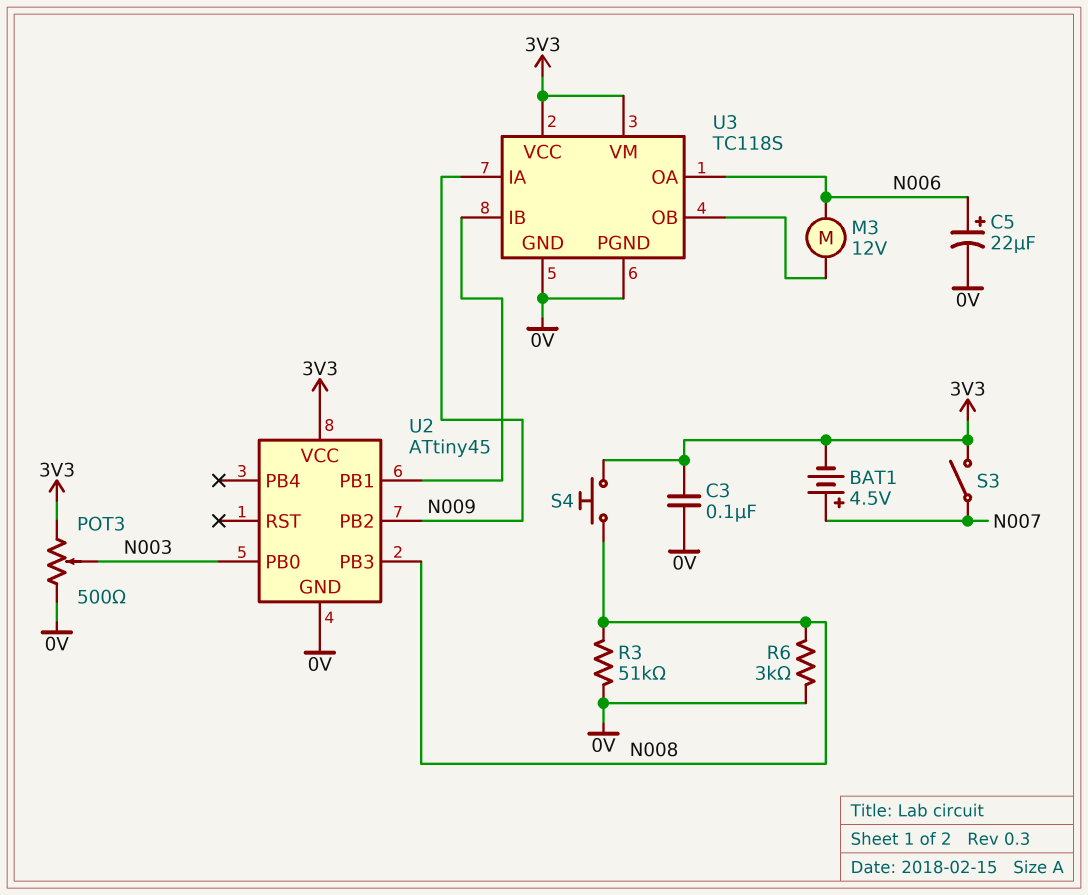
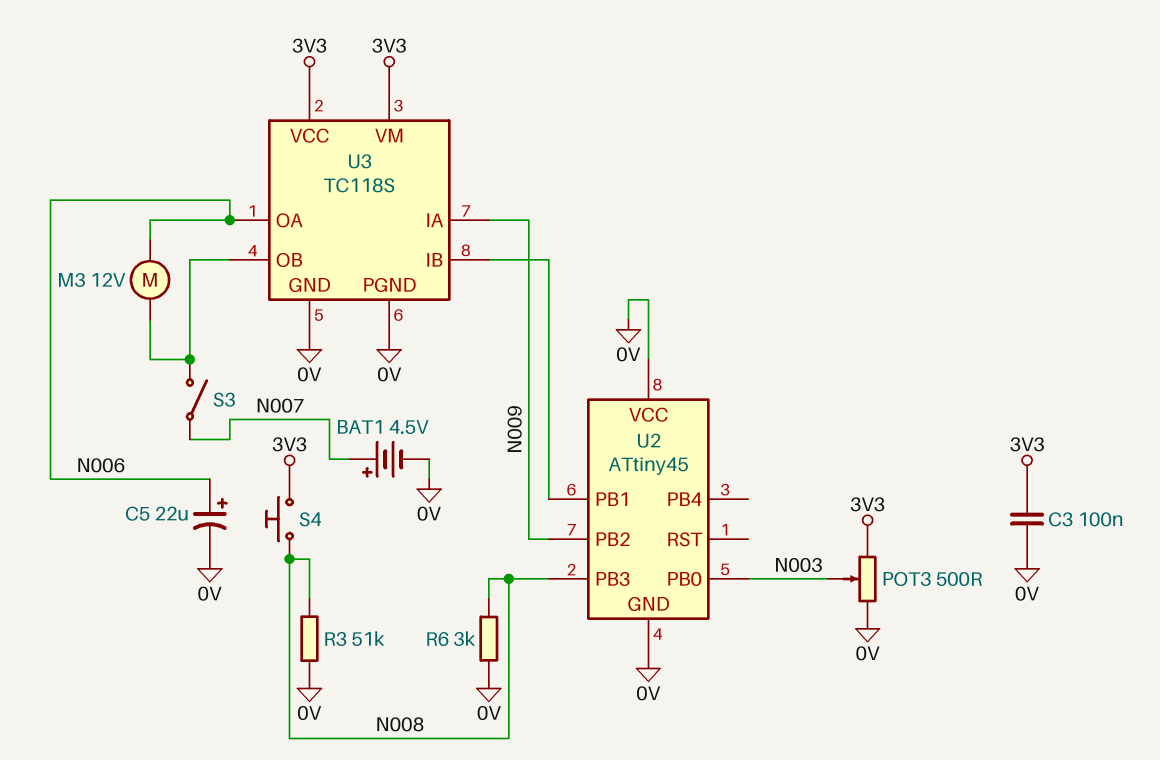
BAT1: 4.5V (plus N007, minus 3V3) -> 4.5V (plus N007, minus 0V)
S3: switch (3V3, N007) -> switch (N007, U3/OB)
U2 pin VCC: 3V3 -> 0V

